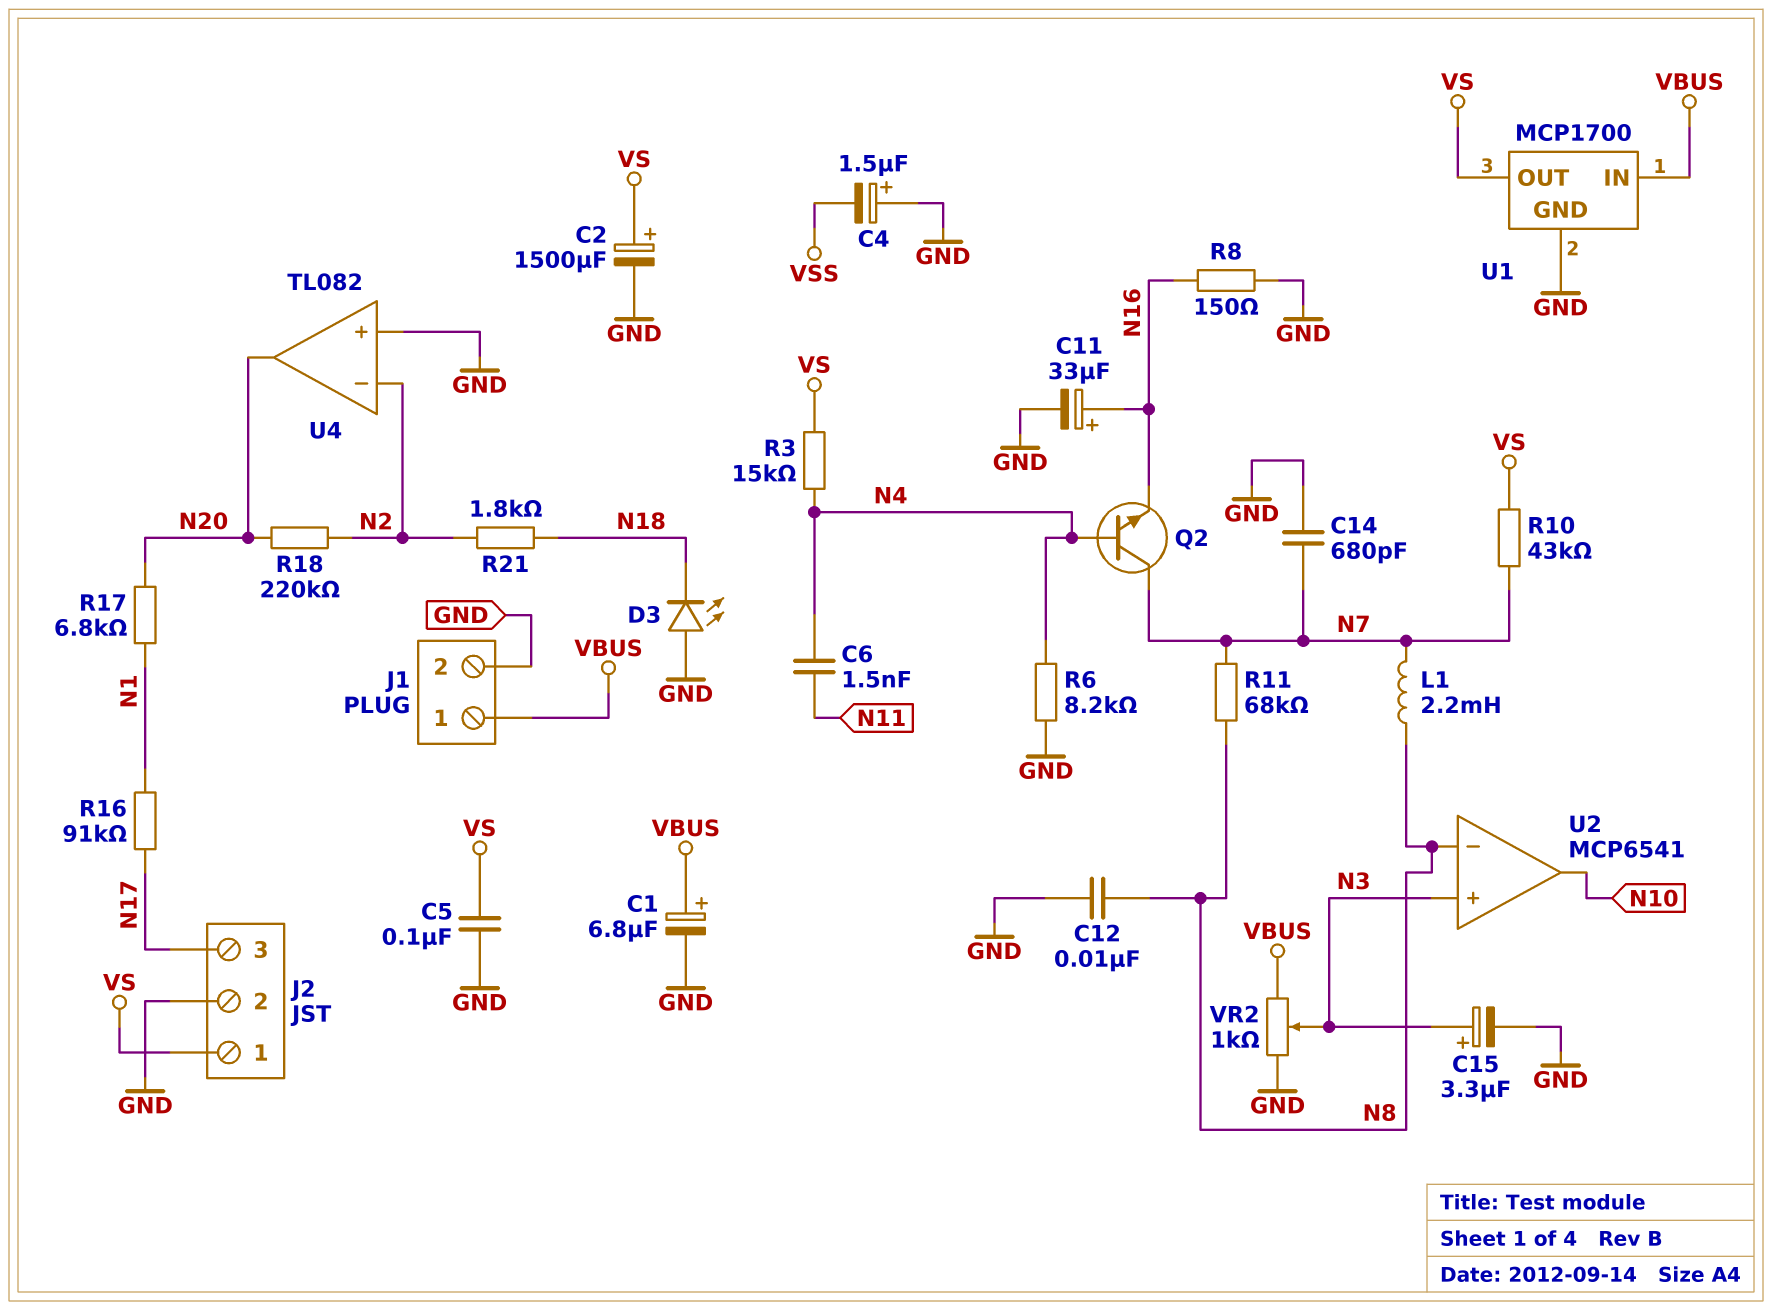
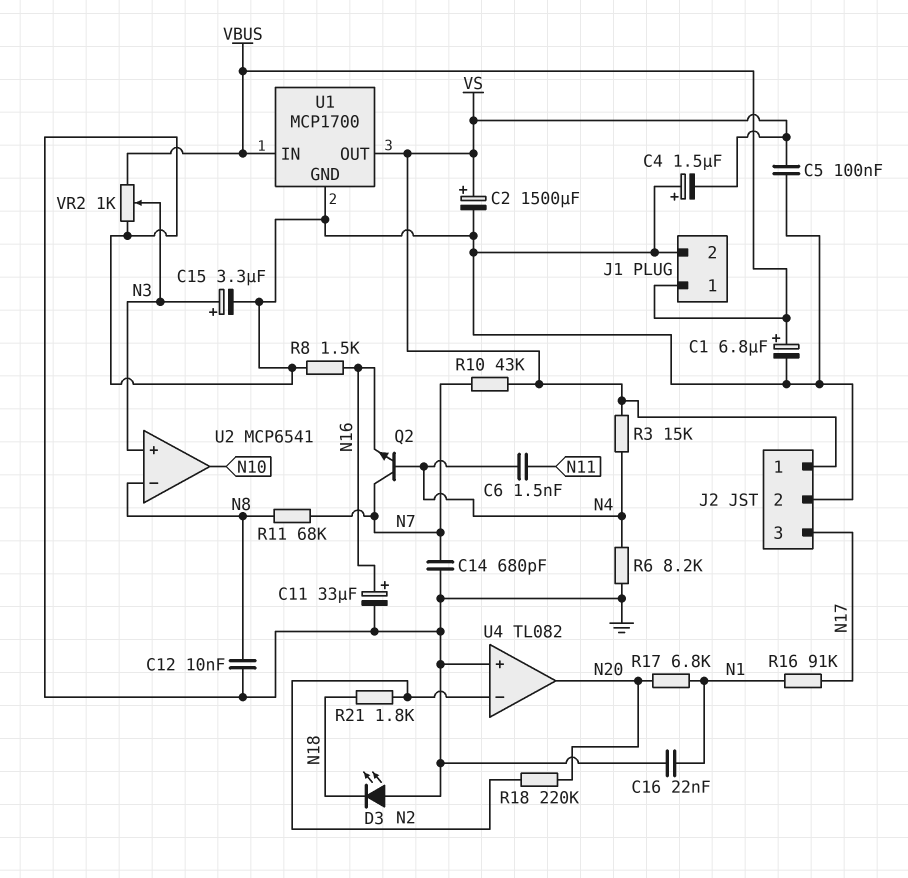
C4: 1.5uF (plus GND, minus VSS) -> 1.5uF (plus GND, minus VS)
C16: none -> 22nF (GND, N1)
L1: 2.2mH (N7, N8) -> none
R8: 150 (GND, N16) -> 1.5k (GND, N16)

